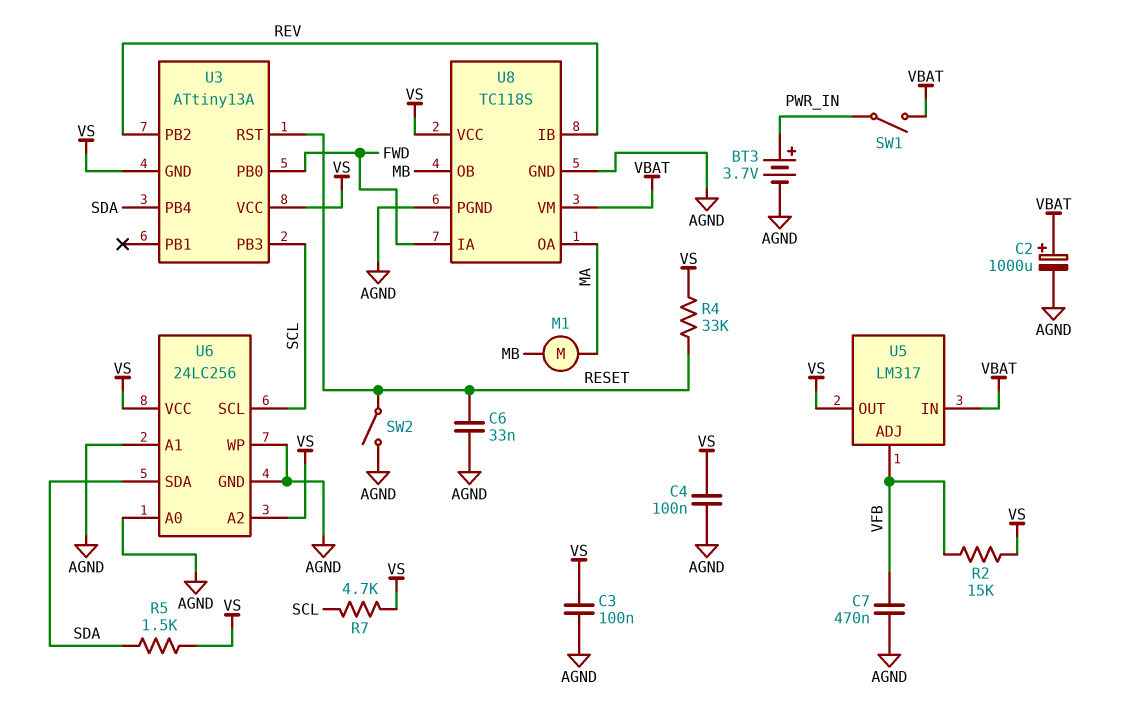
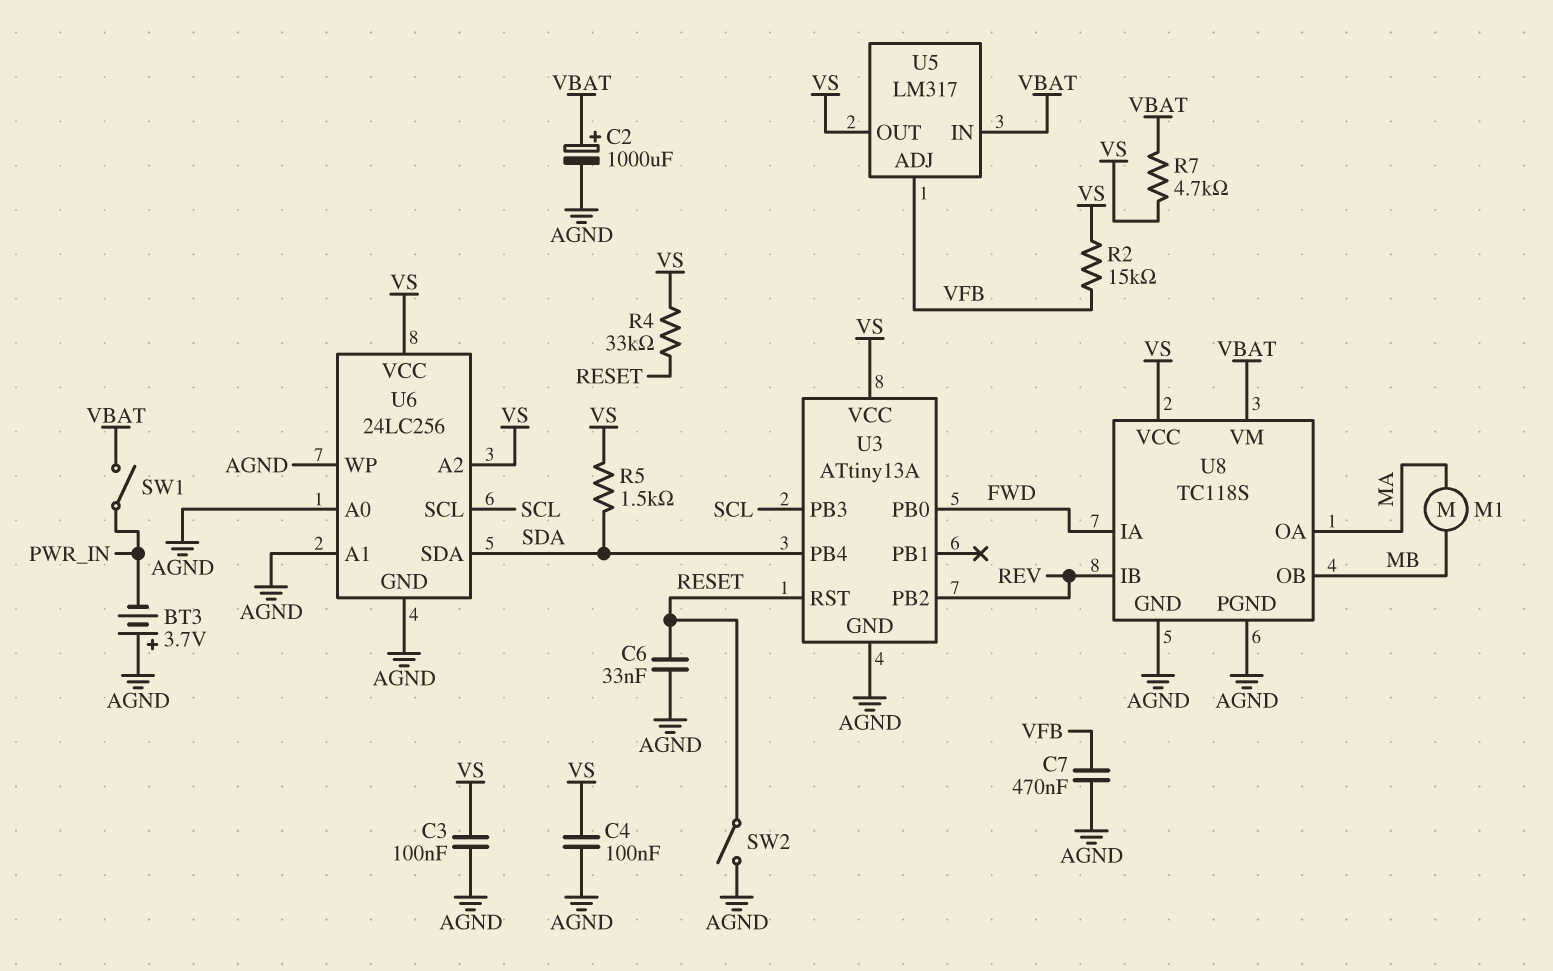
BT3: 3.7V (plus PWR_IN, minus AGND) -> 3.7V (plus AGND, minus PWR_IN)
R7: 4.7k (SCL, VS) -> 4.7k (VBAT, VS)
U3 pin GND: VS -> AGND

